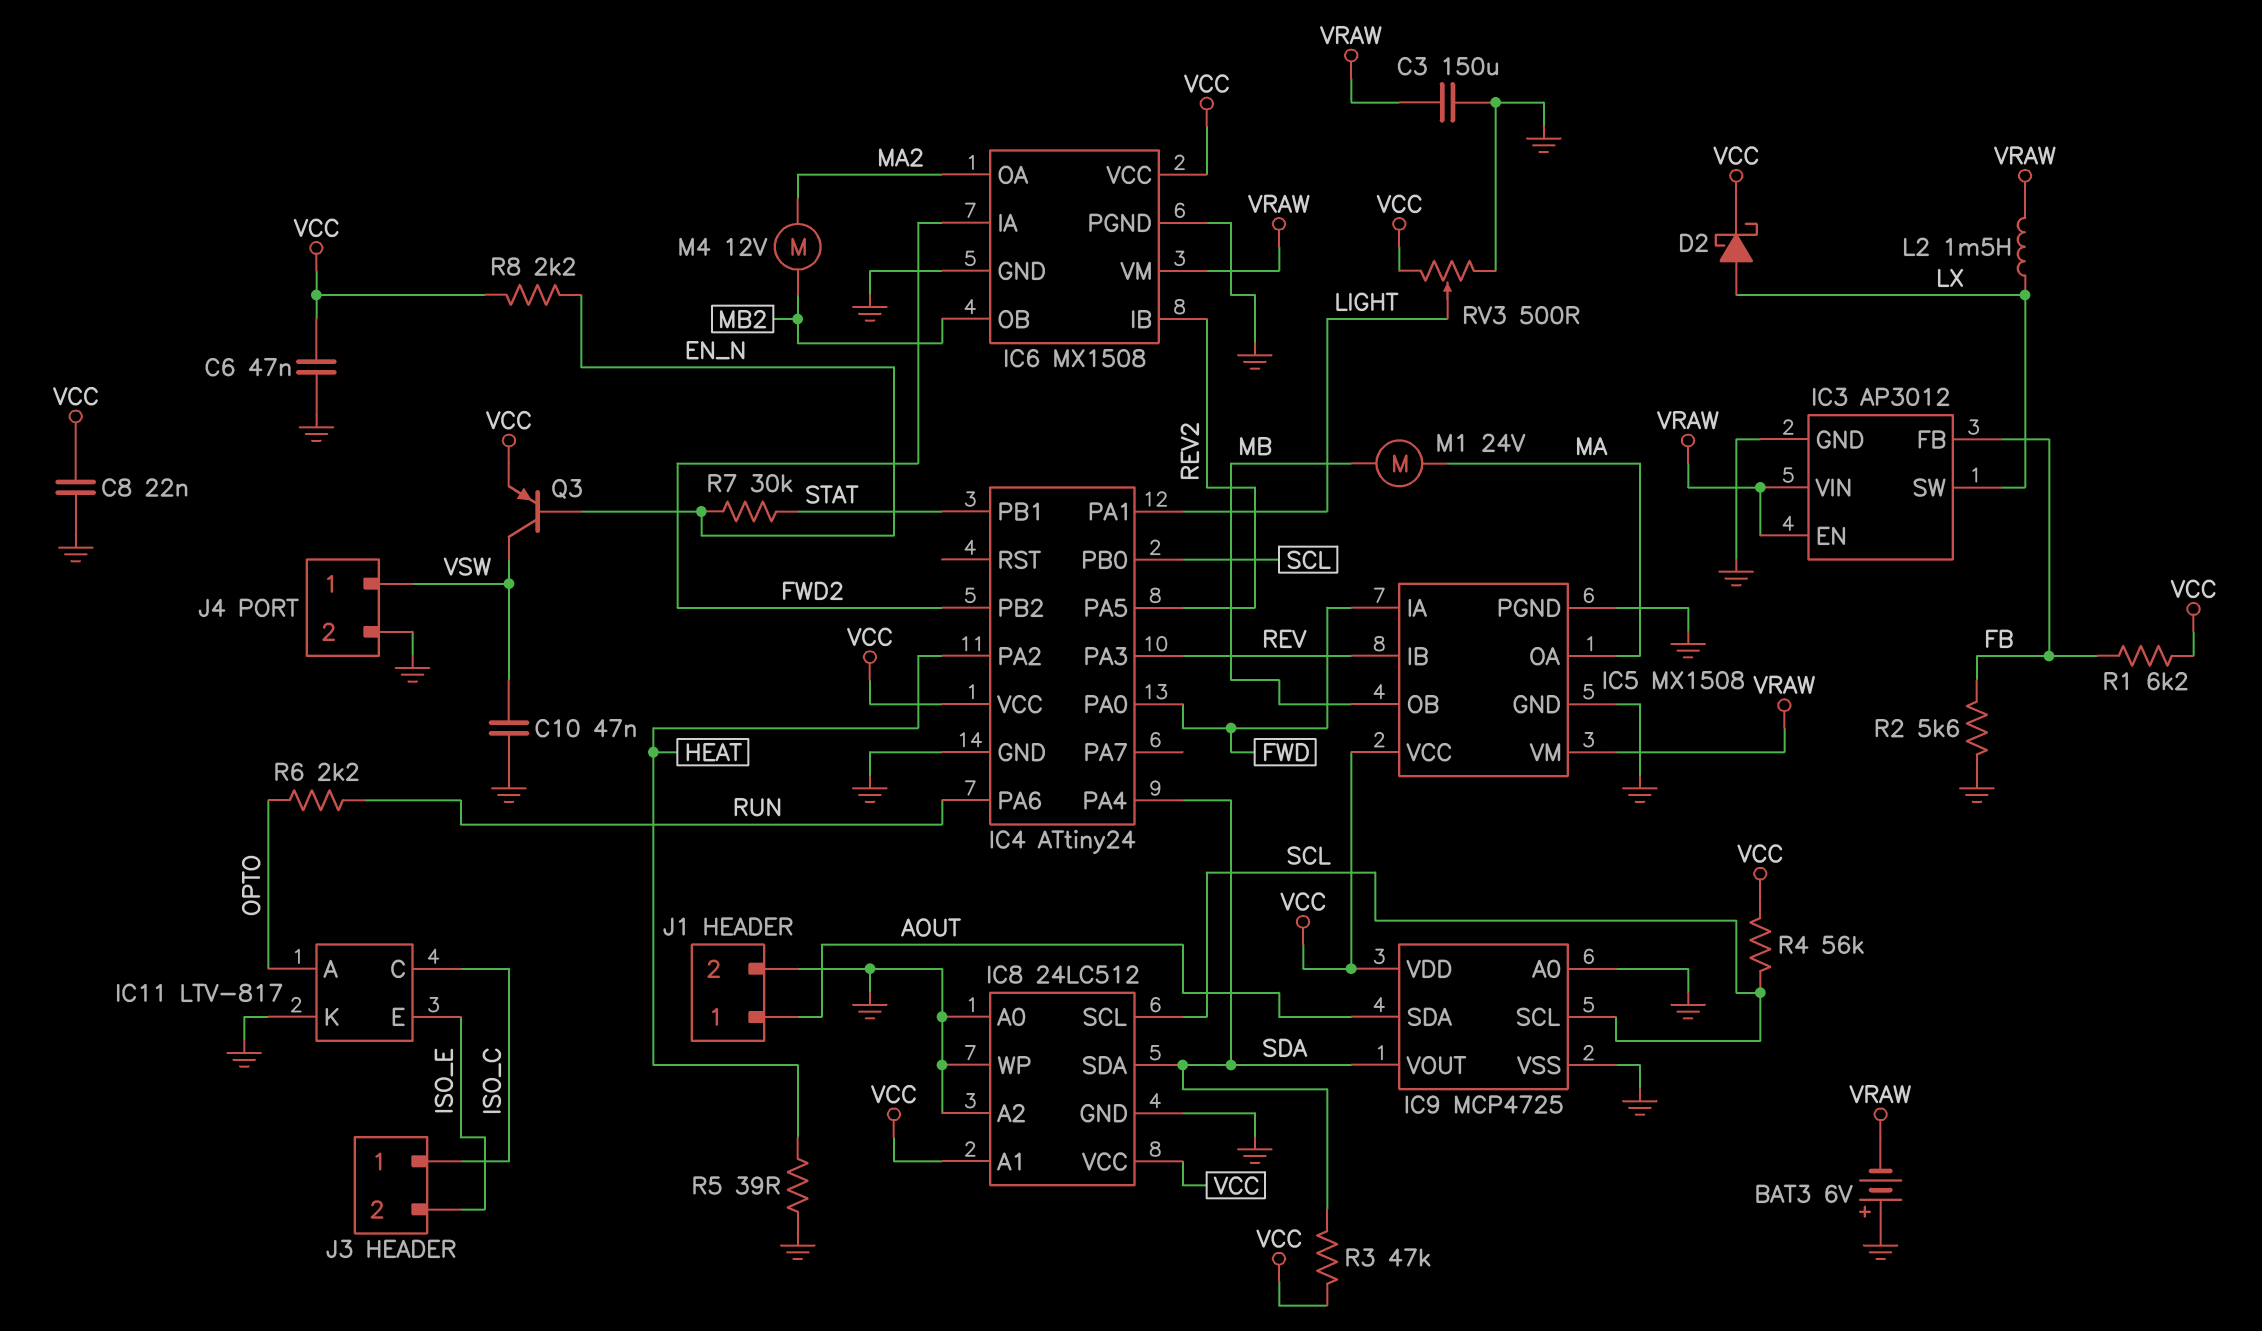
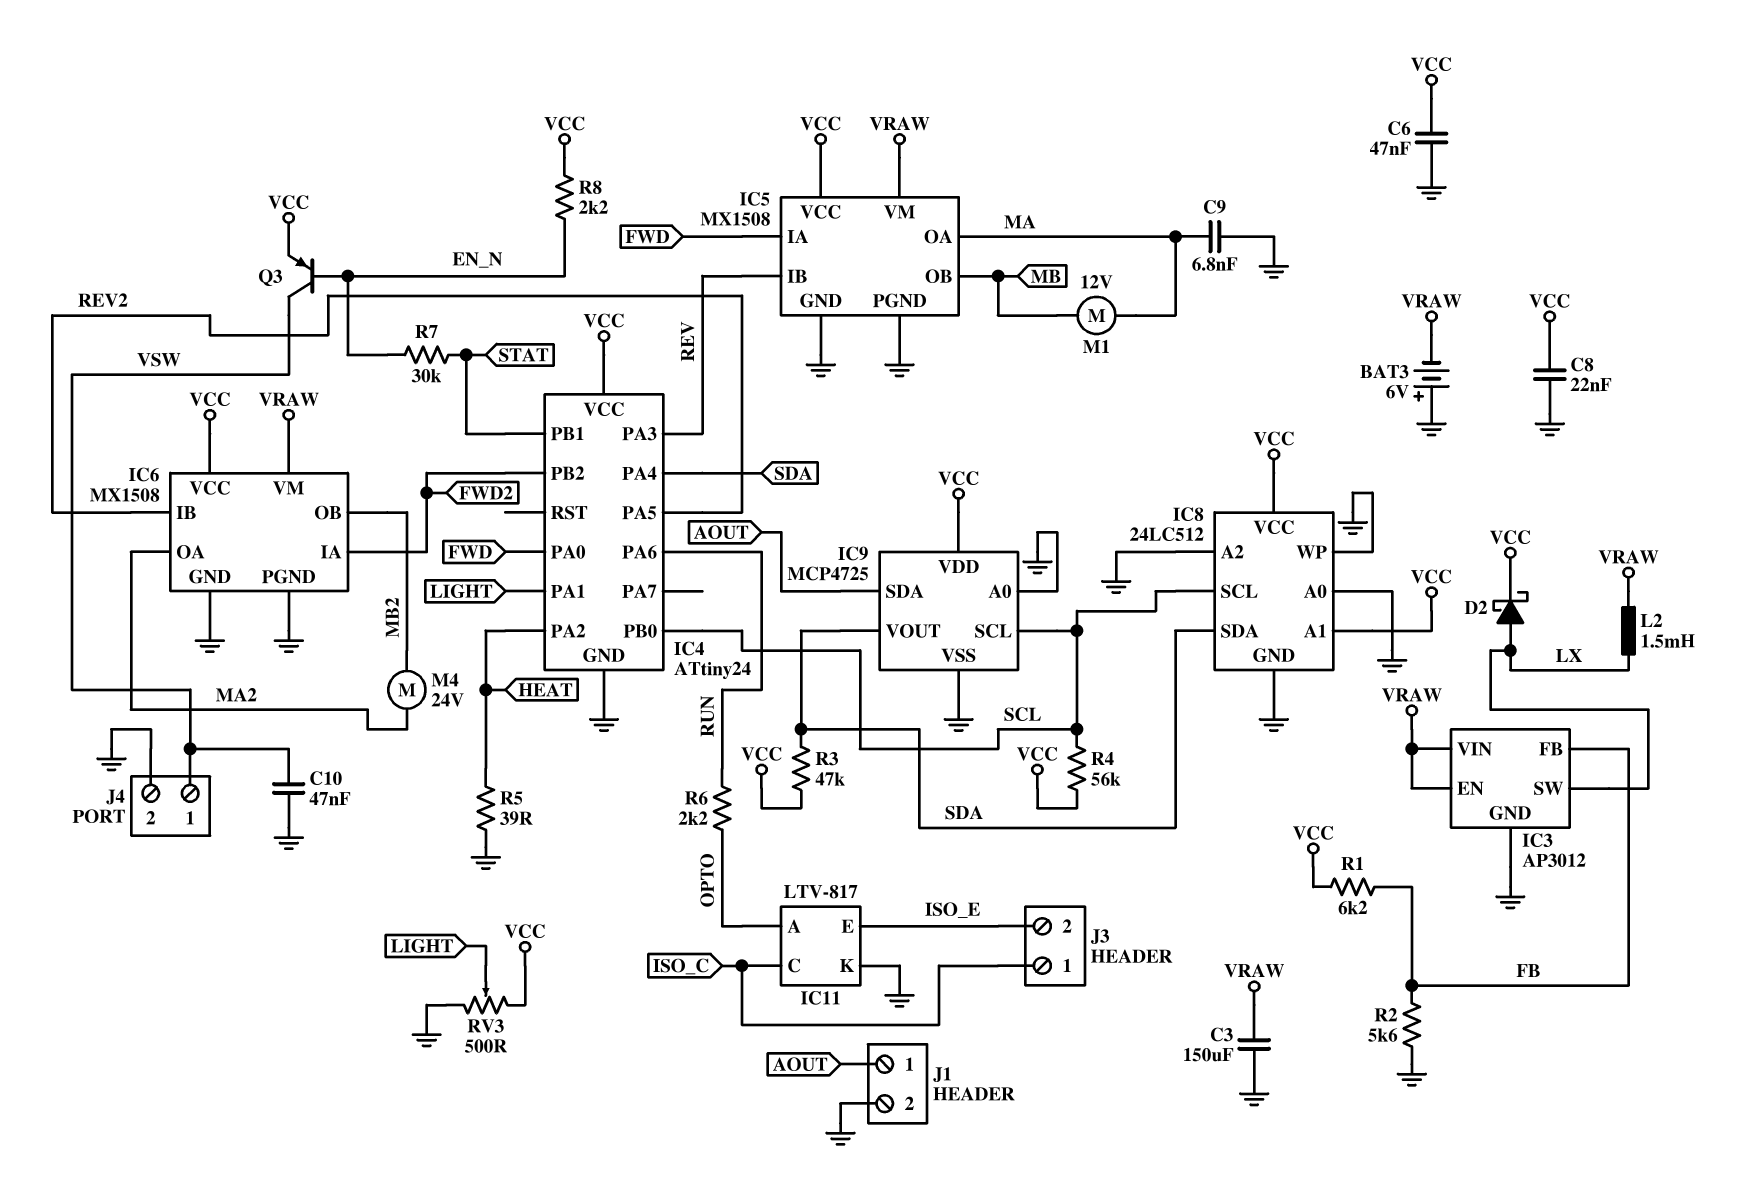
C9: none -> 6.8nF (GND, MA)
M1: motor 24V (MA, MB) -> motor 12V (MA, MB)
M4: motor 12V (MA2, MB2) -> motor 24V (MA2, MB2)

